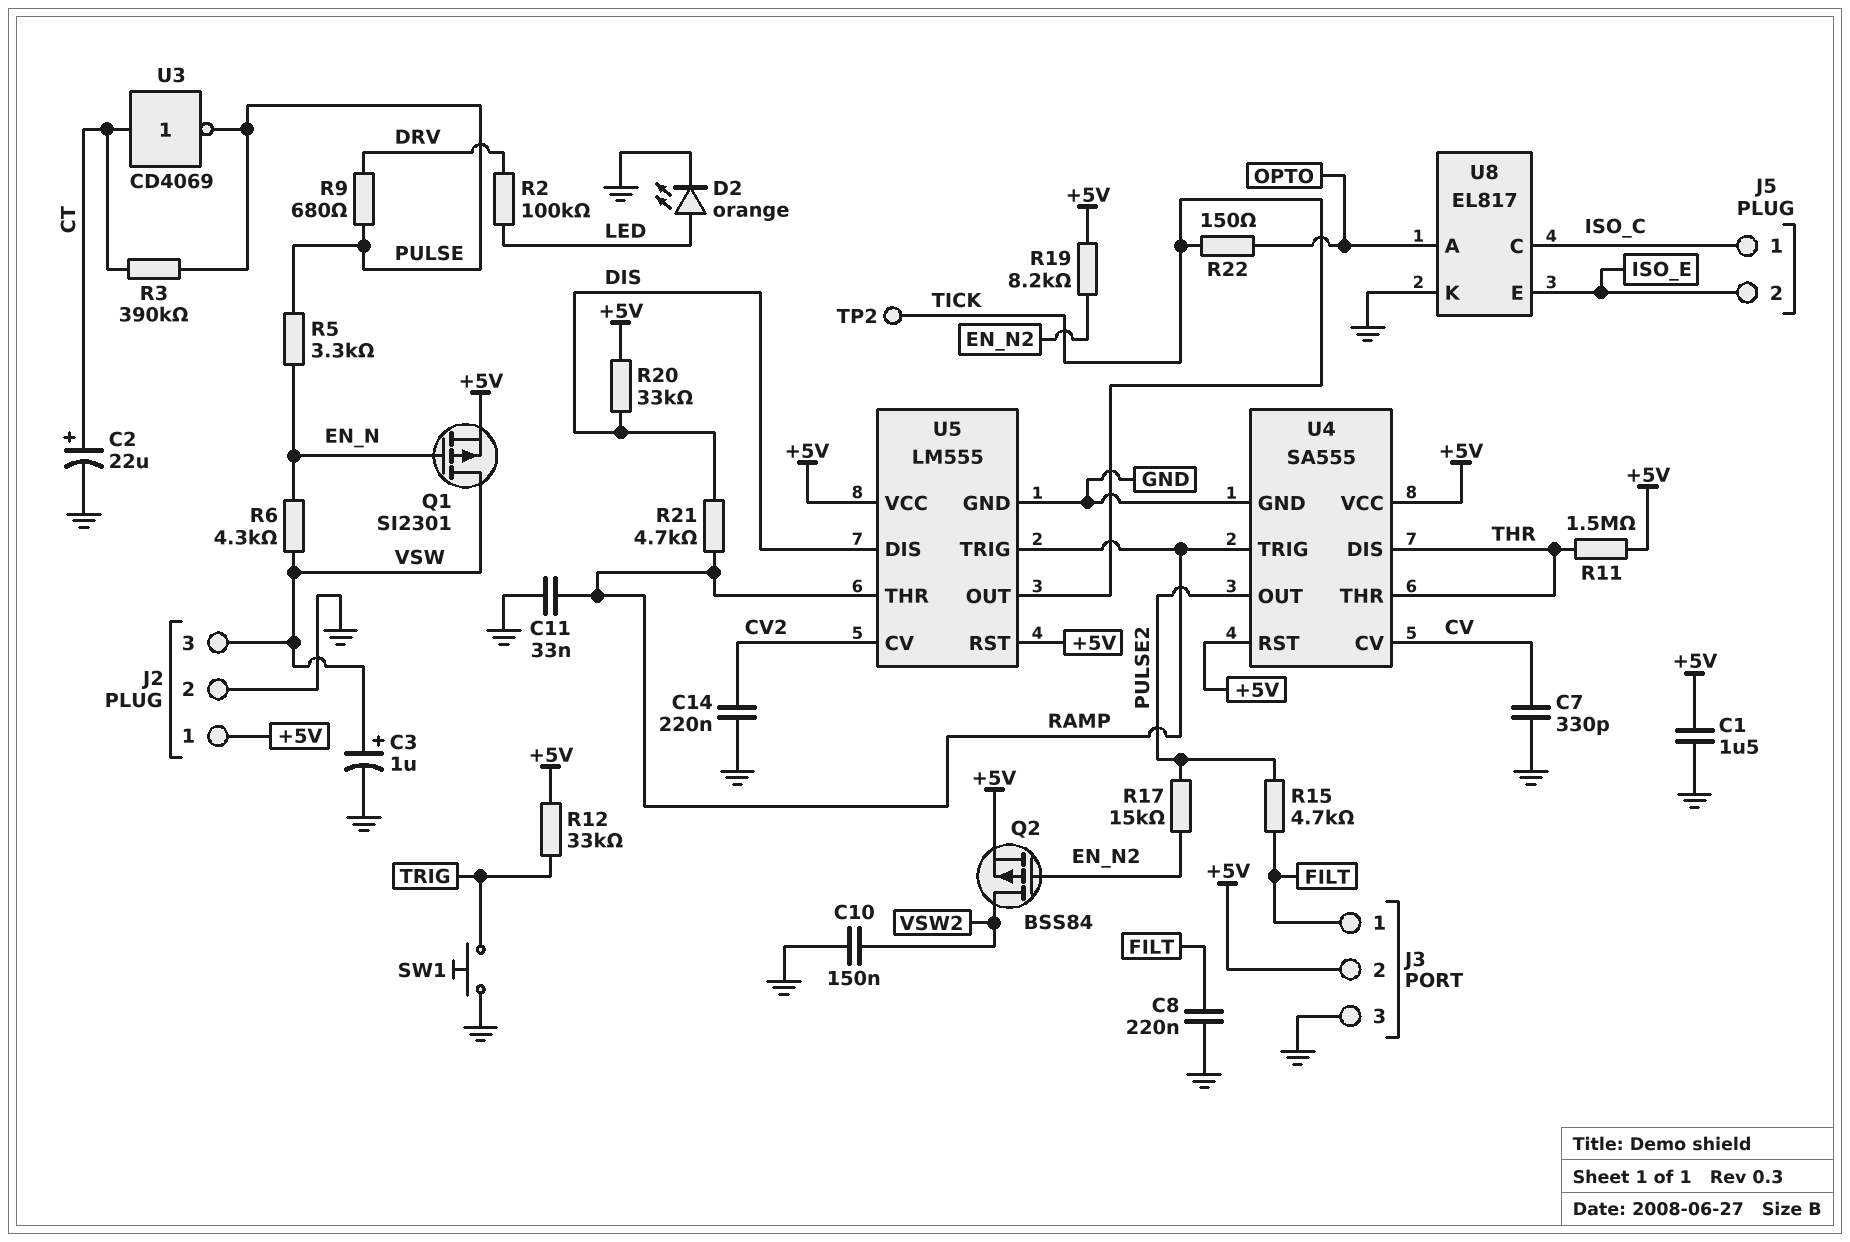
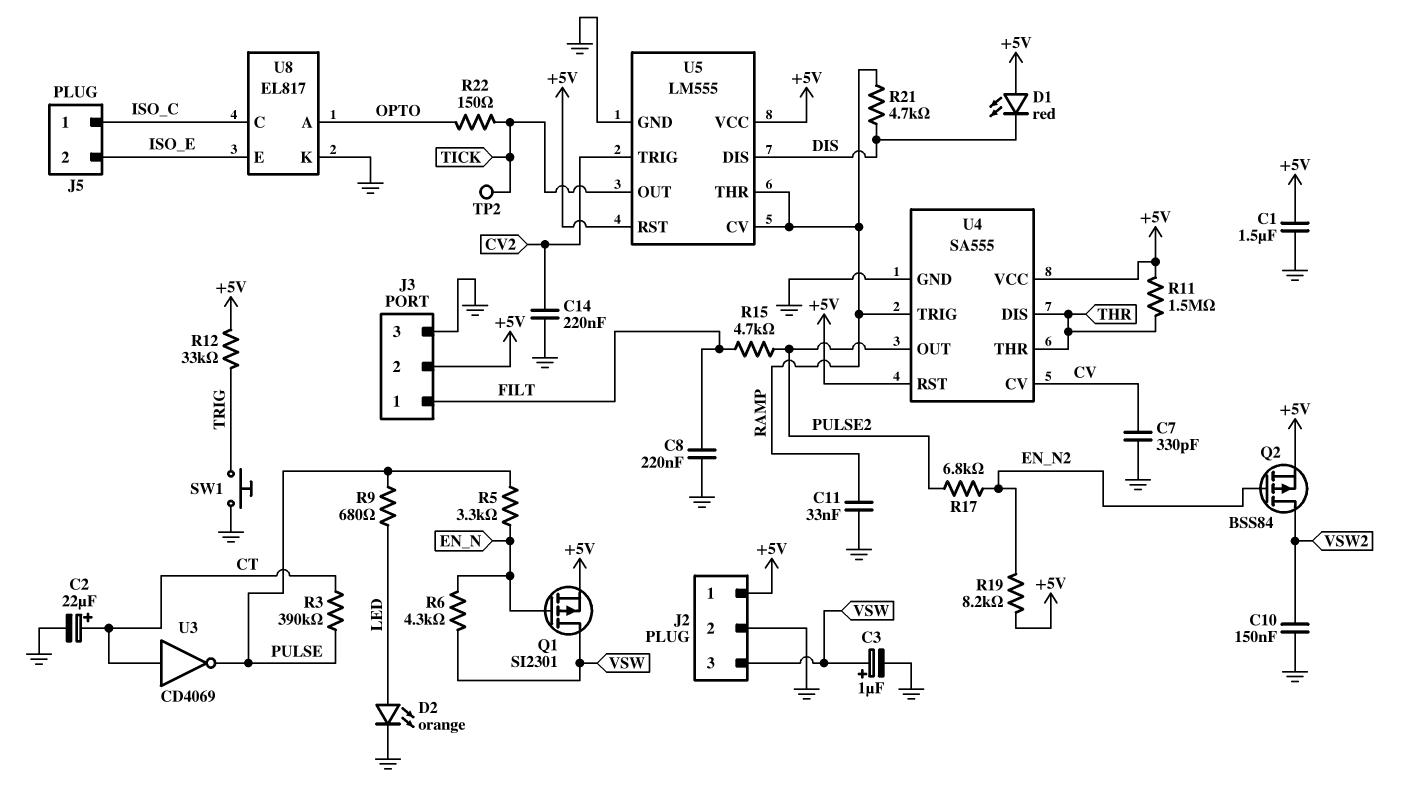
D1: none -> LED red (A +5V, K DIS)
R2: 100k (DRV, LED) -> none
R9: 680 (DRV, PULSE) -> 680 (LED, PULSE)
R17: 15k (EN_N2, PULSE2) -> 6.8k (EN_N2, PULSE2)
R20: 33k (+5V, DIS) -> none
U5 pin CV: CV2 -> RAMP
U5 pin TRIG: RAMP -> CV2

